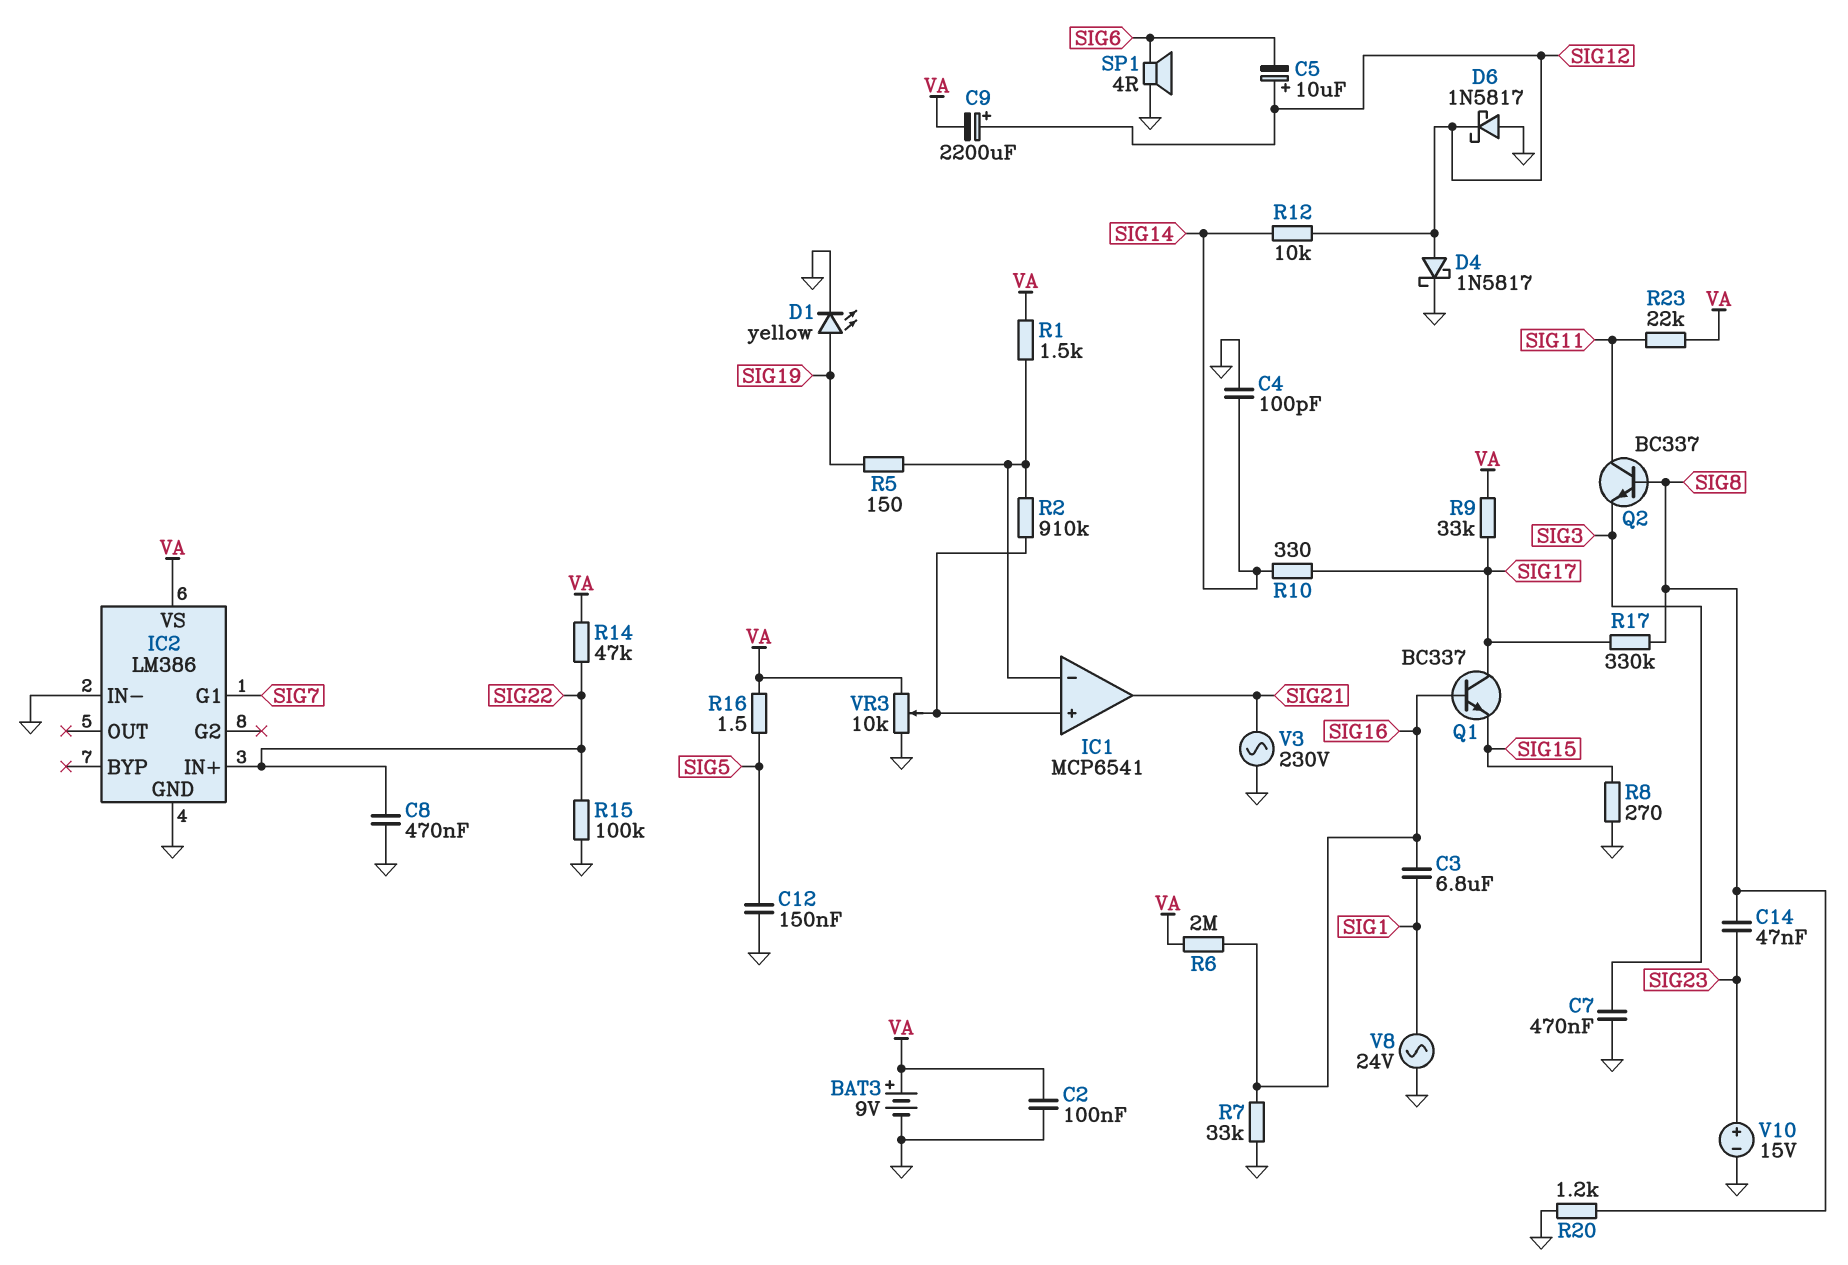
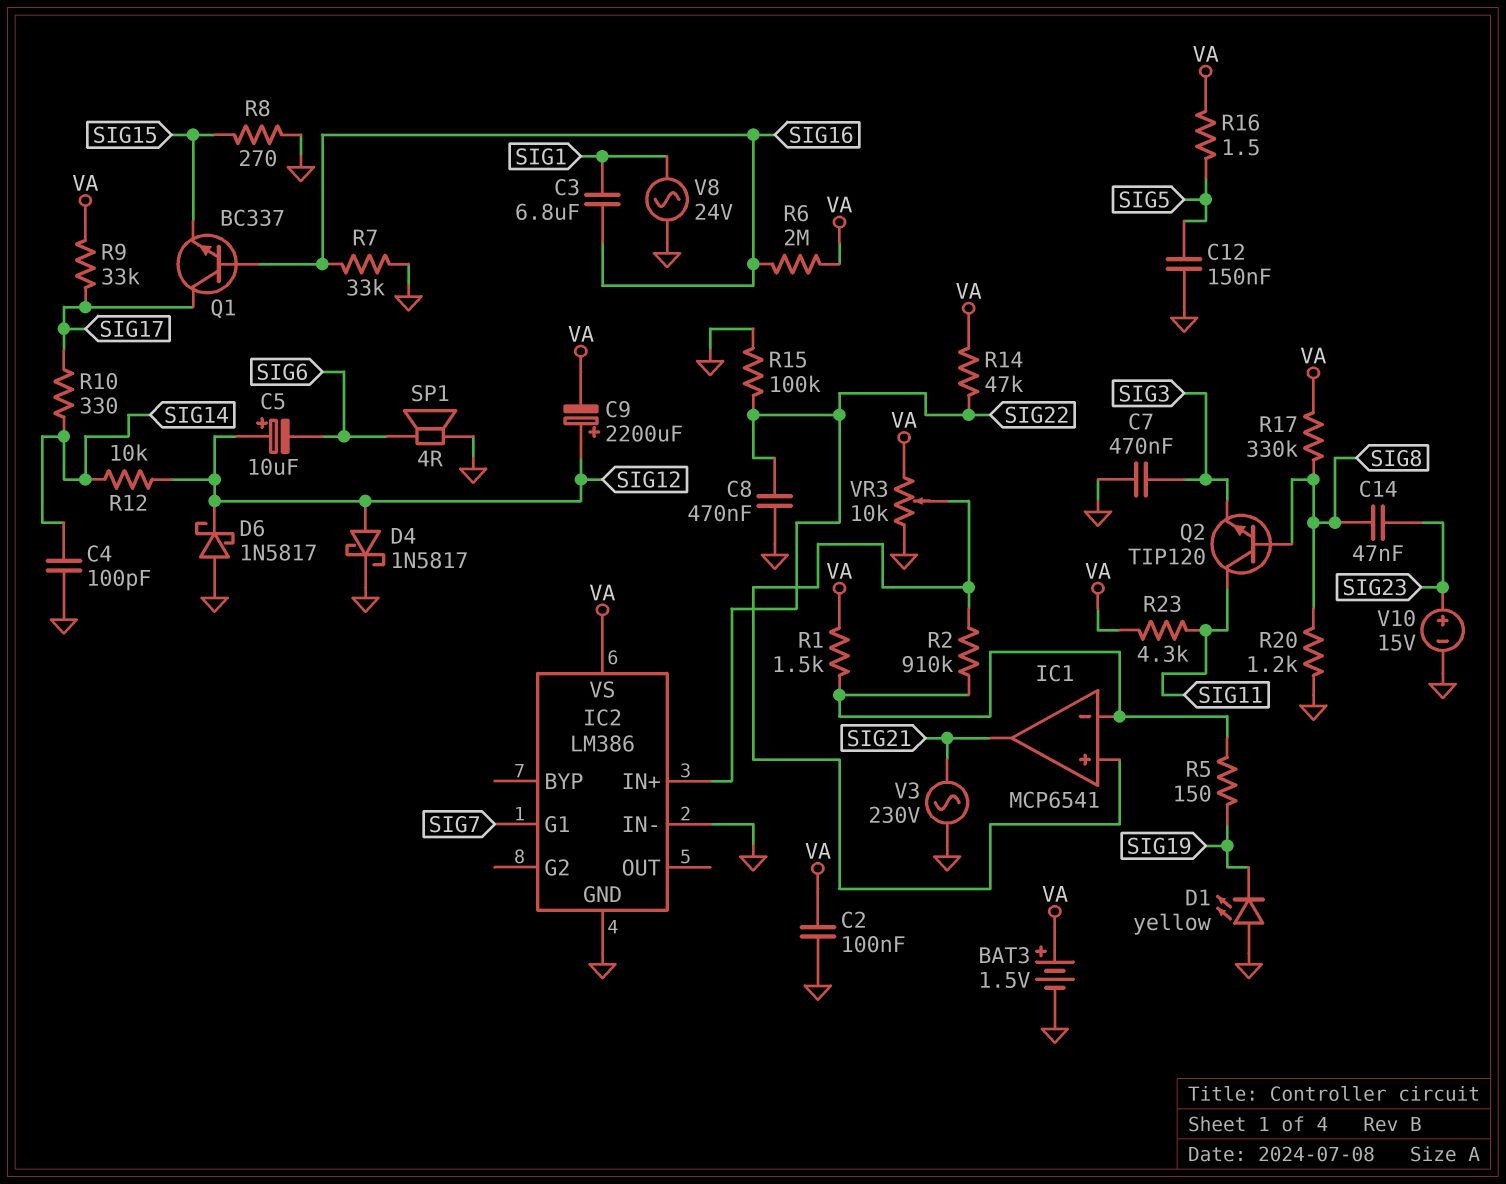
BAT3: 9V (plus VA, minus GND) -> 1.5V (plus VA, minus GND)
D1: LED yellow (A SIG19, K GND) -> LED yellow (A GND, K SIG19)
Q2: NPN BC337 (B SIG8, C SIG11, E SIG3) -> NPN TIP120 (B SIG8, C SIG11, E SIG3)
R17: 330k (SIG8, SIG17) -> 330k (SIG8, VA)
R23: 22k (SIG11, VA) -> 4.3k (SIG11, VA)

